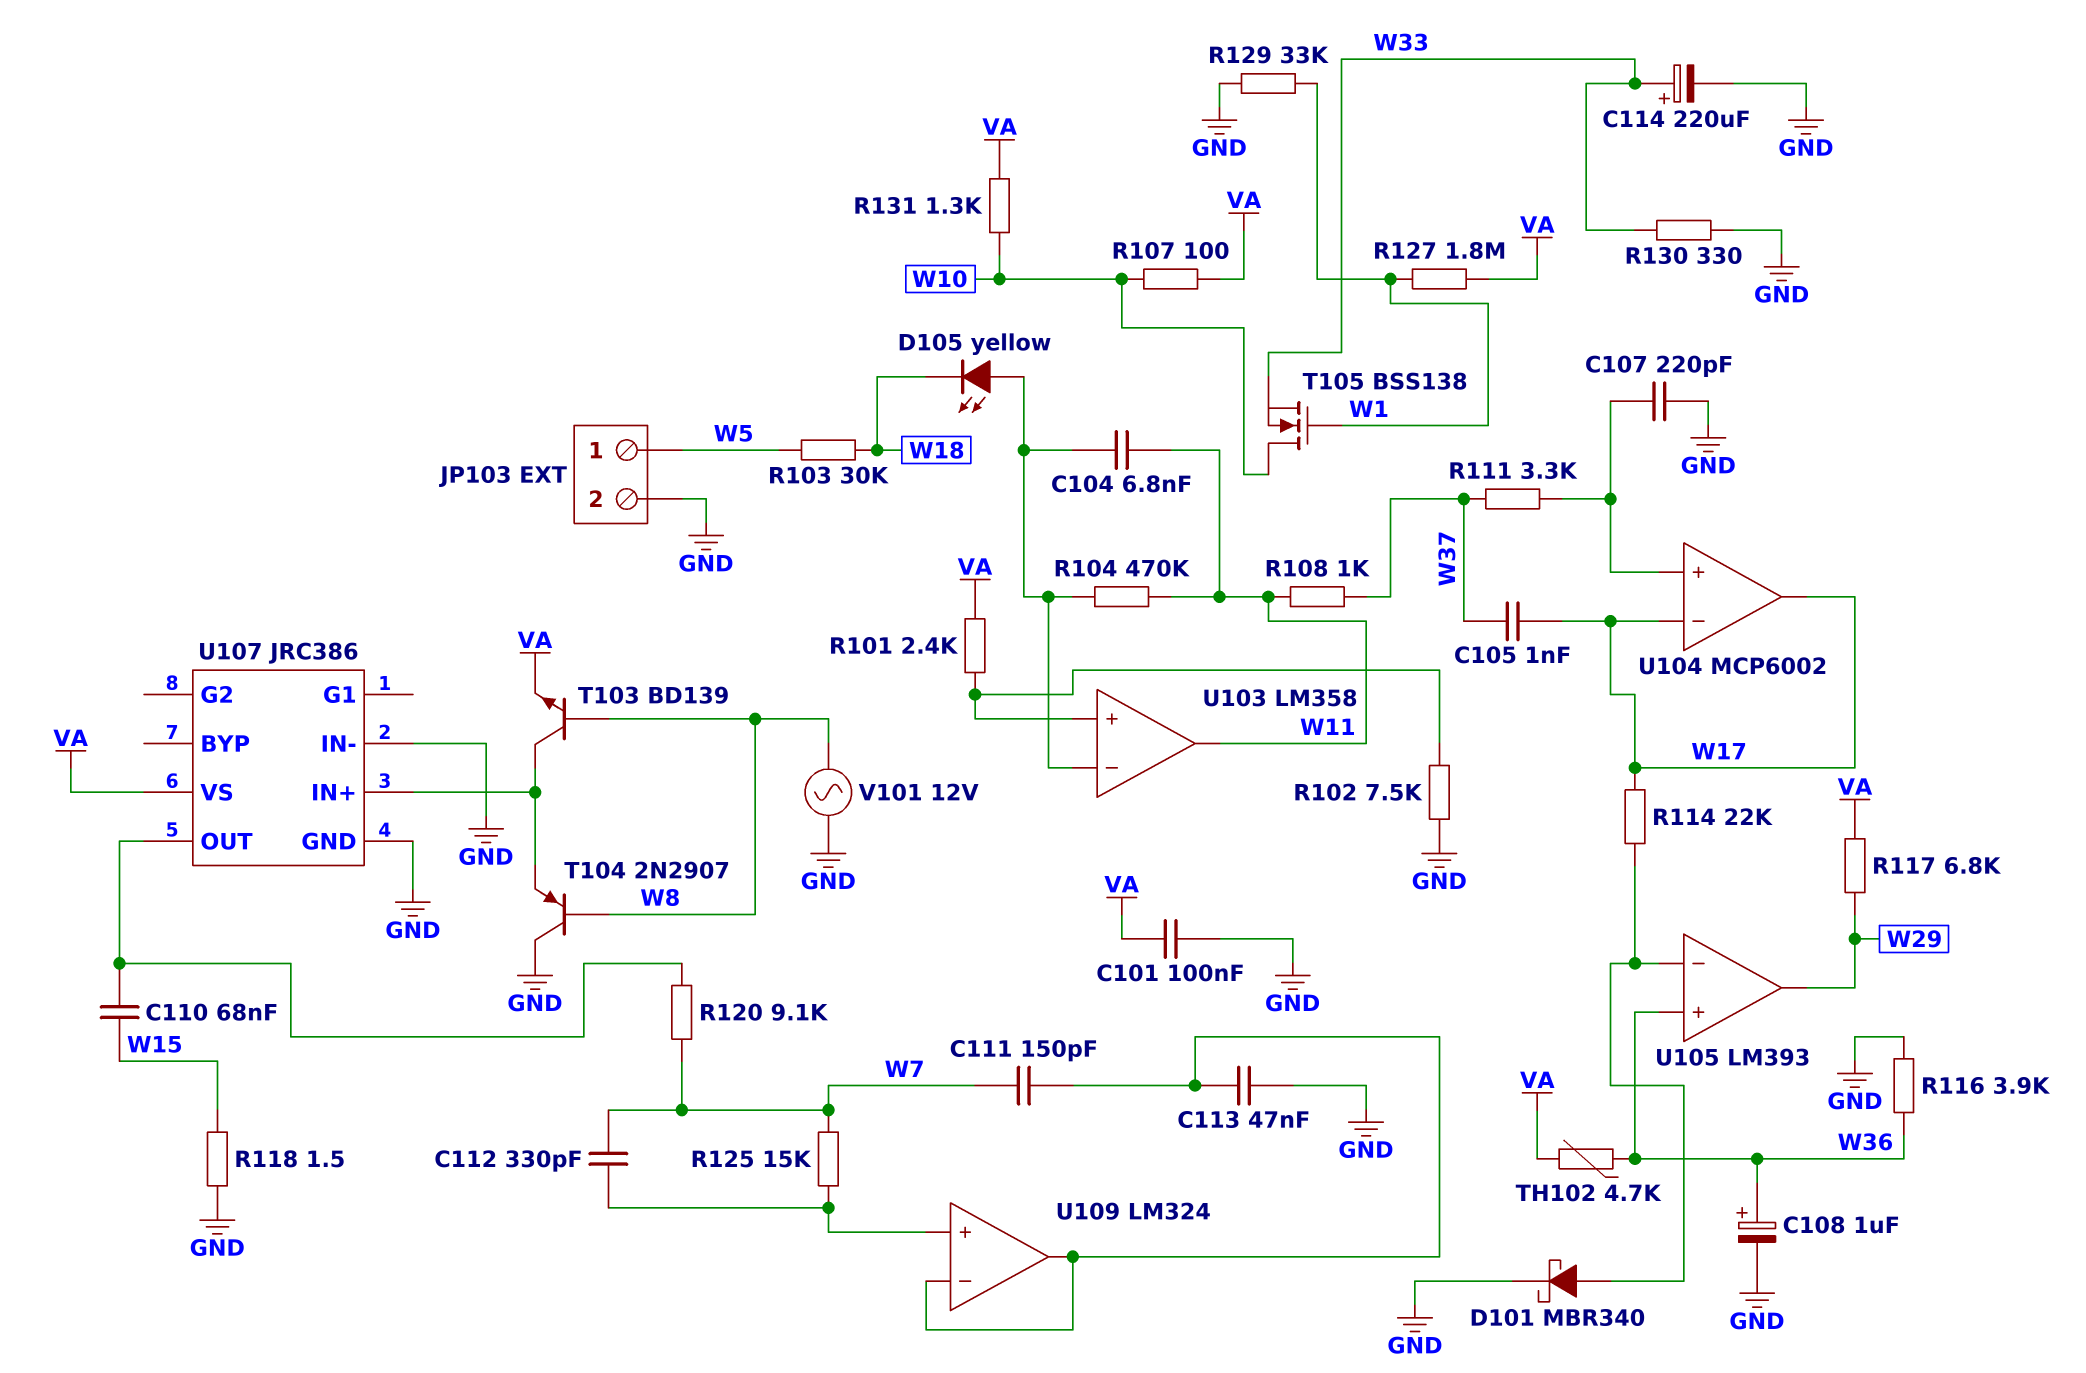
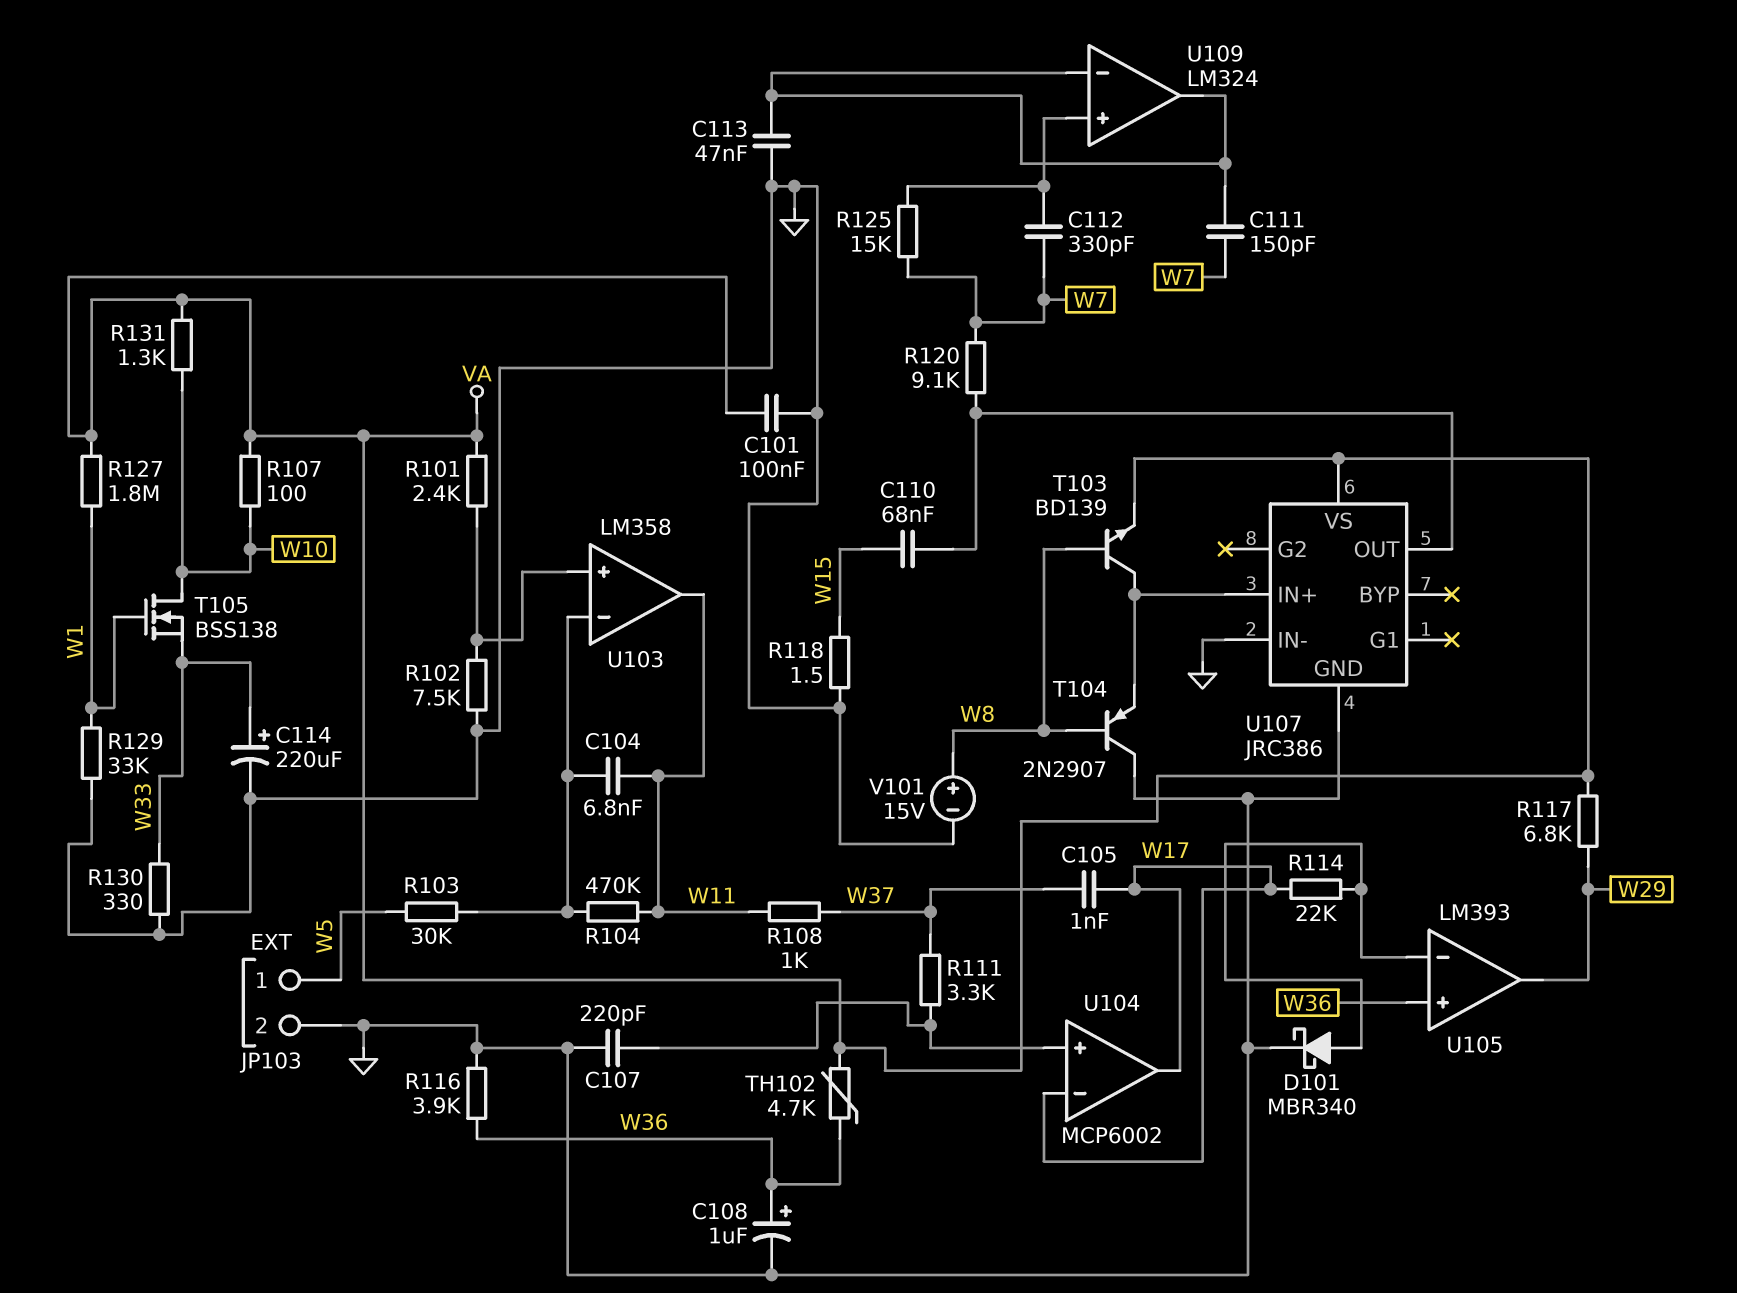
D105: LED yellow (A U103/in-, K W18) -> none
R103: 30k (W5, W18) -> 30k (U103/in-, W5)
V101: AC 12V (GND, W8) -> 15V (plus W8, minus GND)

